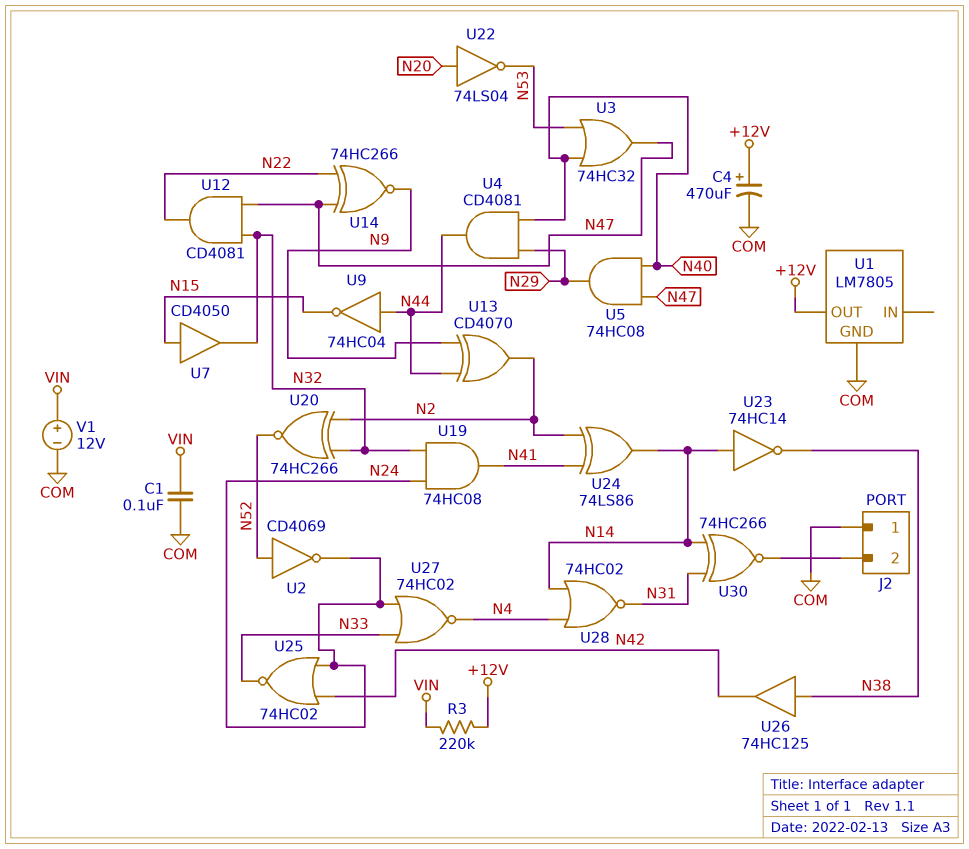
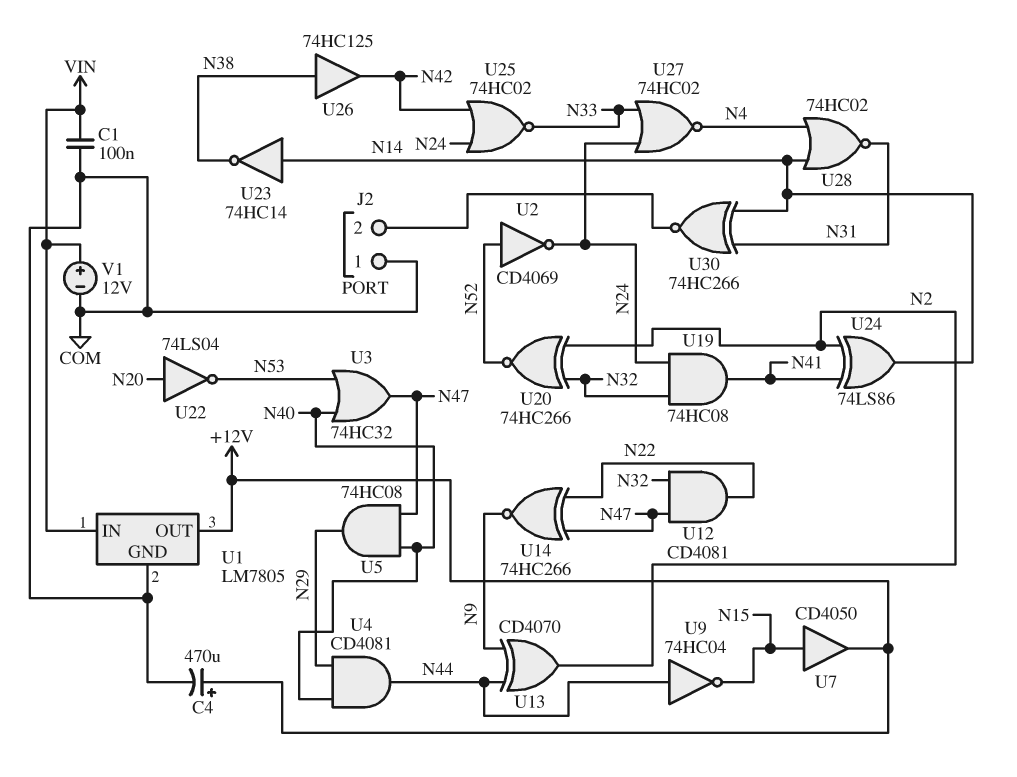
R3: 220k (+12V, VIN) -> none
U1 pin IN: none -> VIN
U7: buffer CD4050 (in N15, out N32) -> buffer CD4050 (in N15, out +12V)

